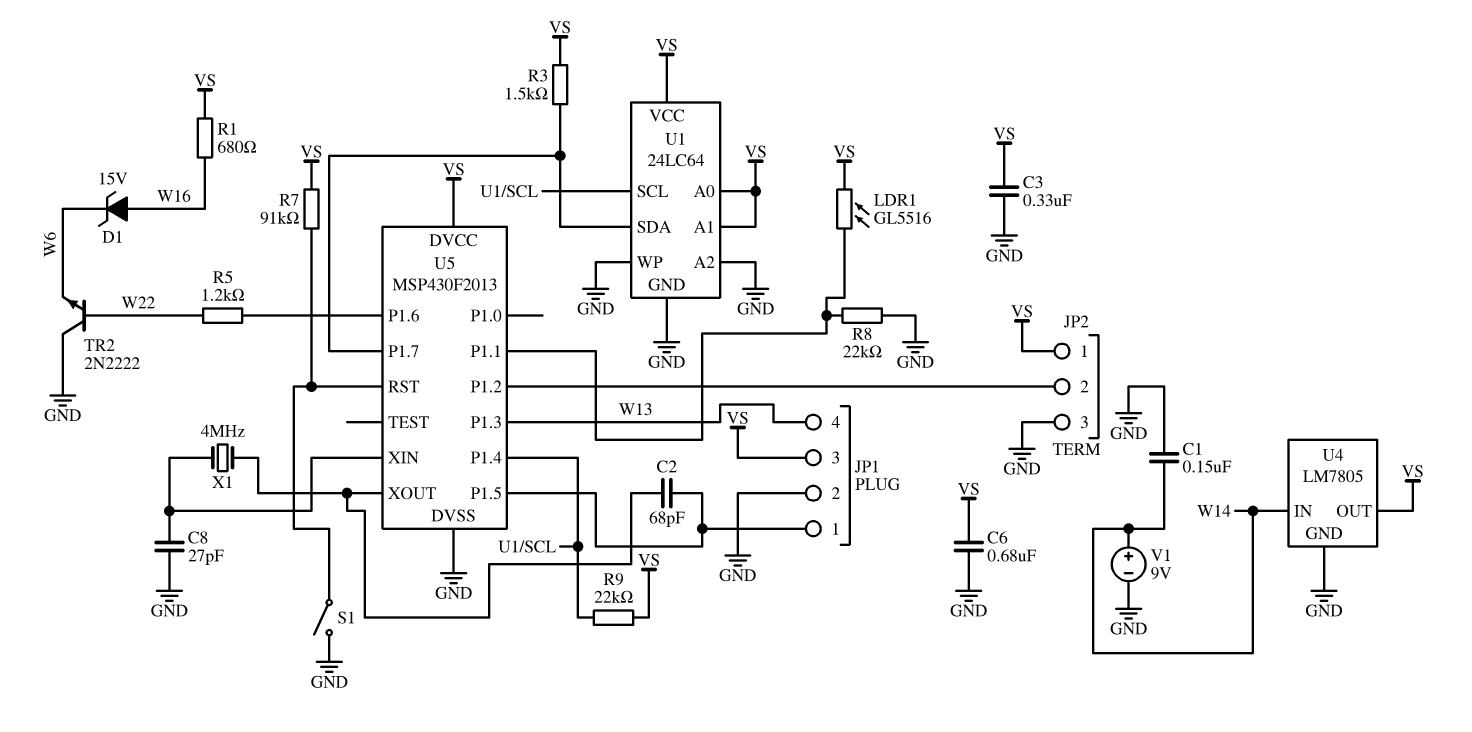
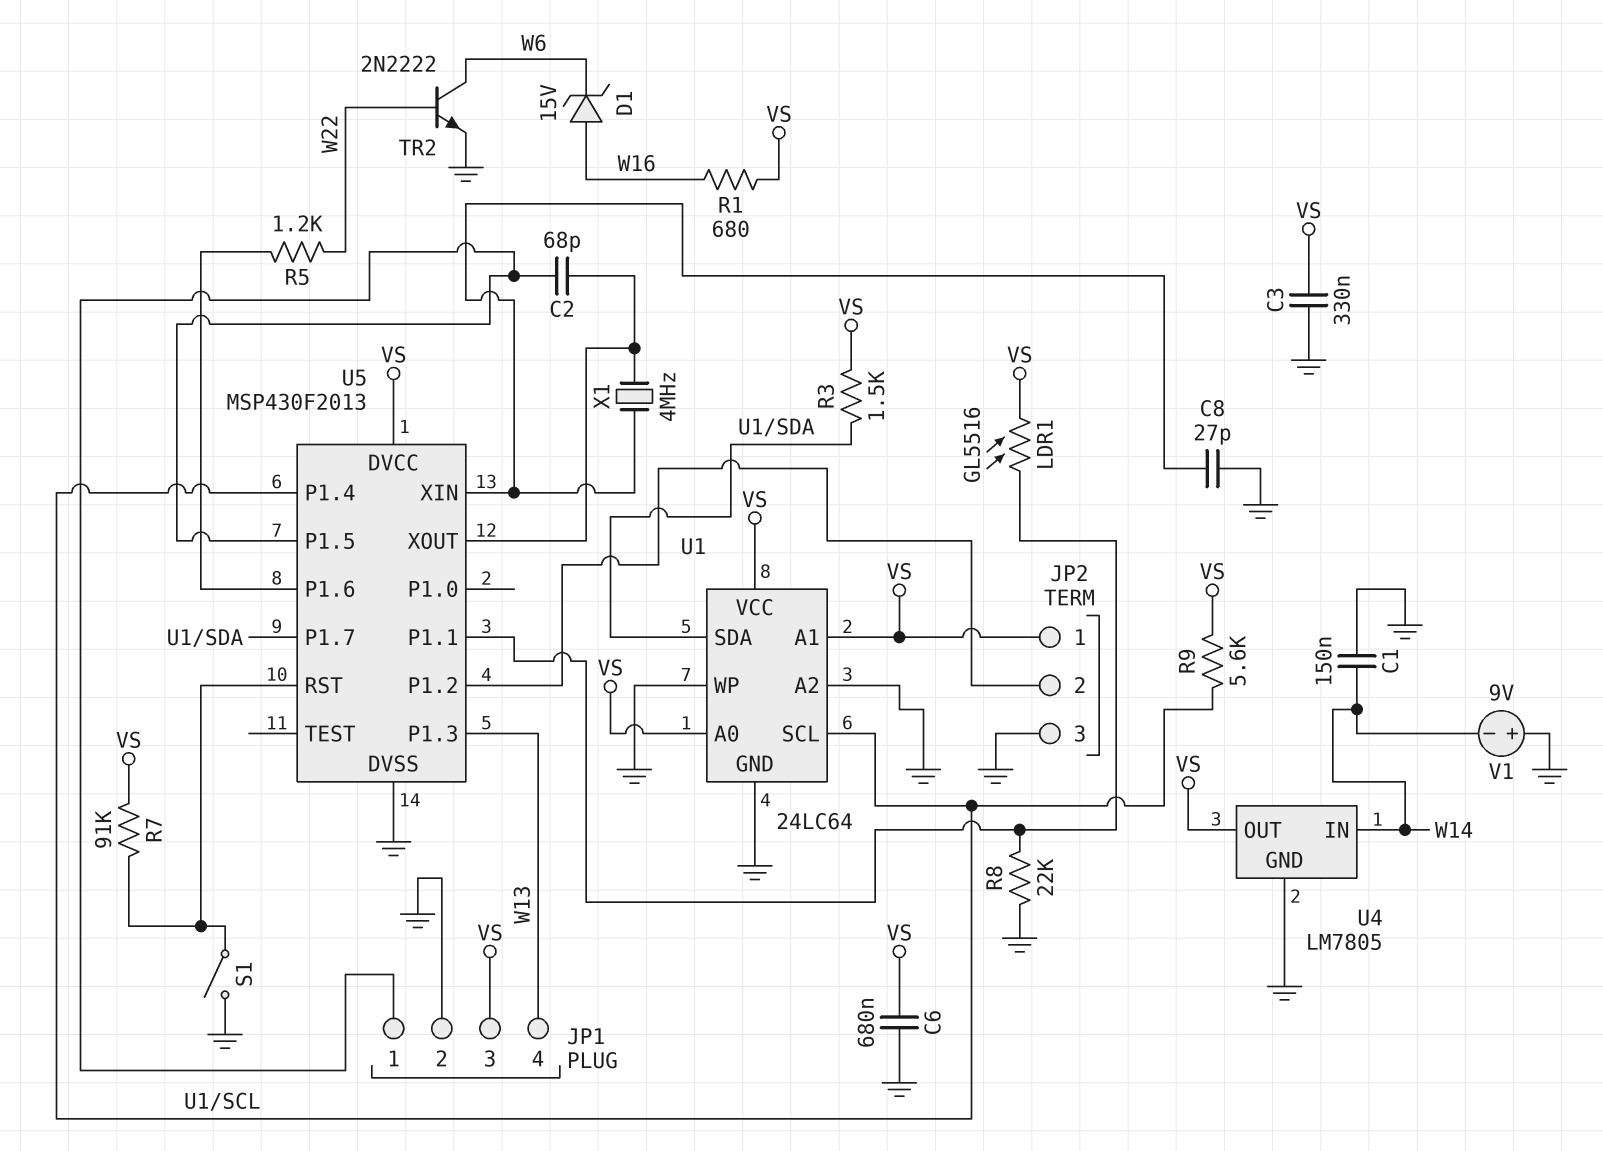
R9: 22k (U1/SCL, VS) -> 5.6k (U1/SCL, VS)
TR2: NPN 2N2222 (B W22, C GND, E W6) -> NPN 2N2222 (B W22, C W6, E GND)
V1: 9V (plus W14, minus GND) -> 9V (plus GND, minus W14)

